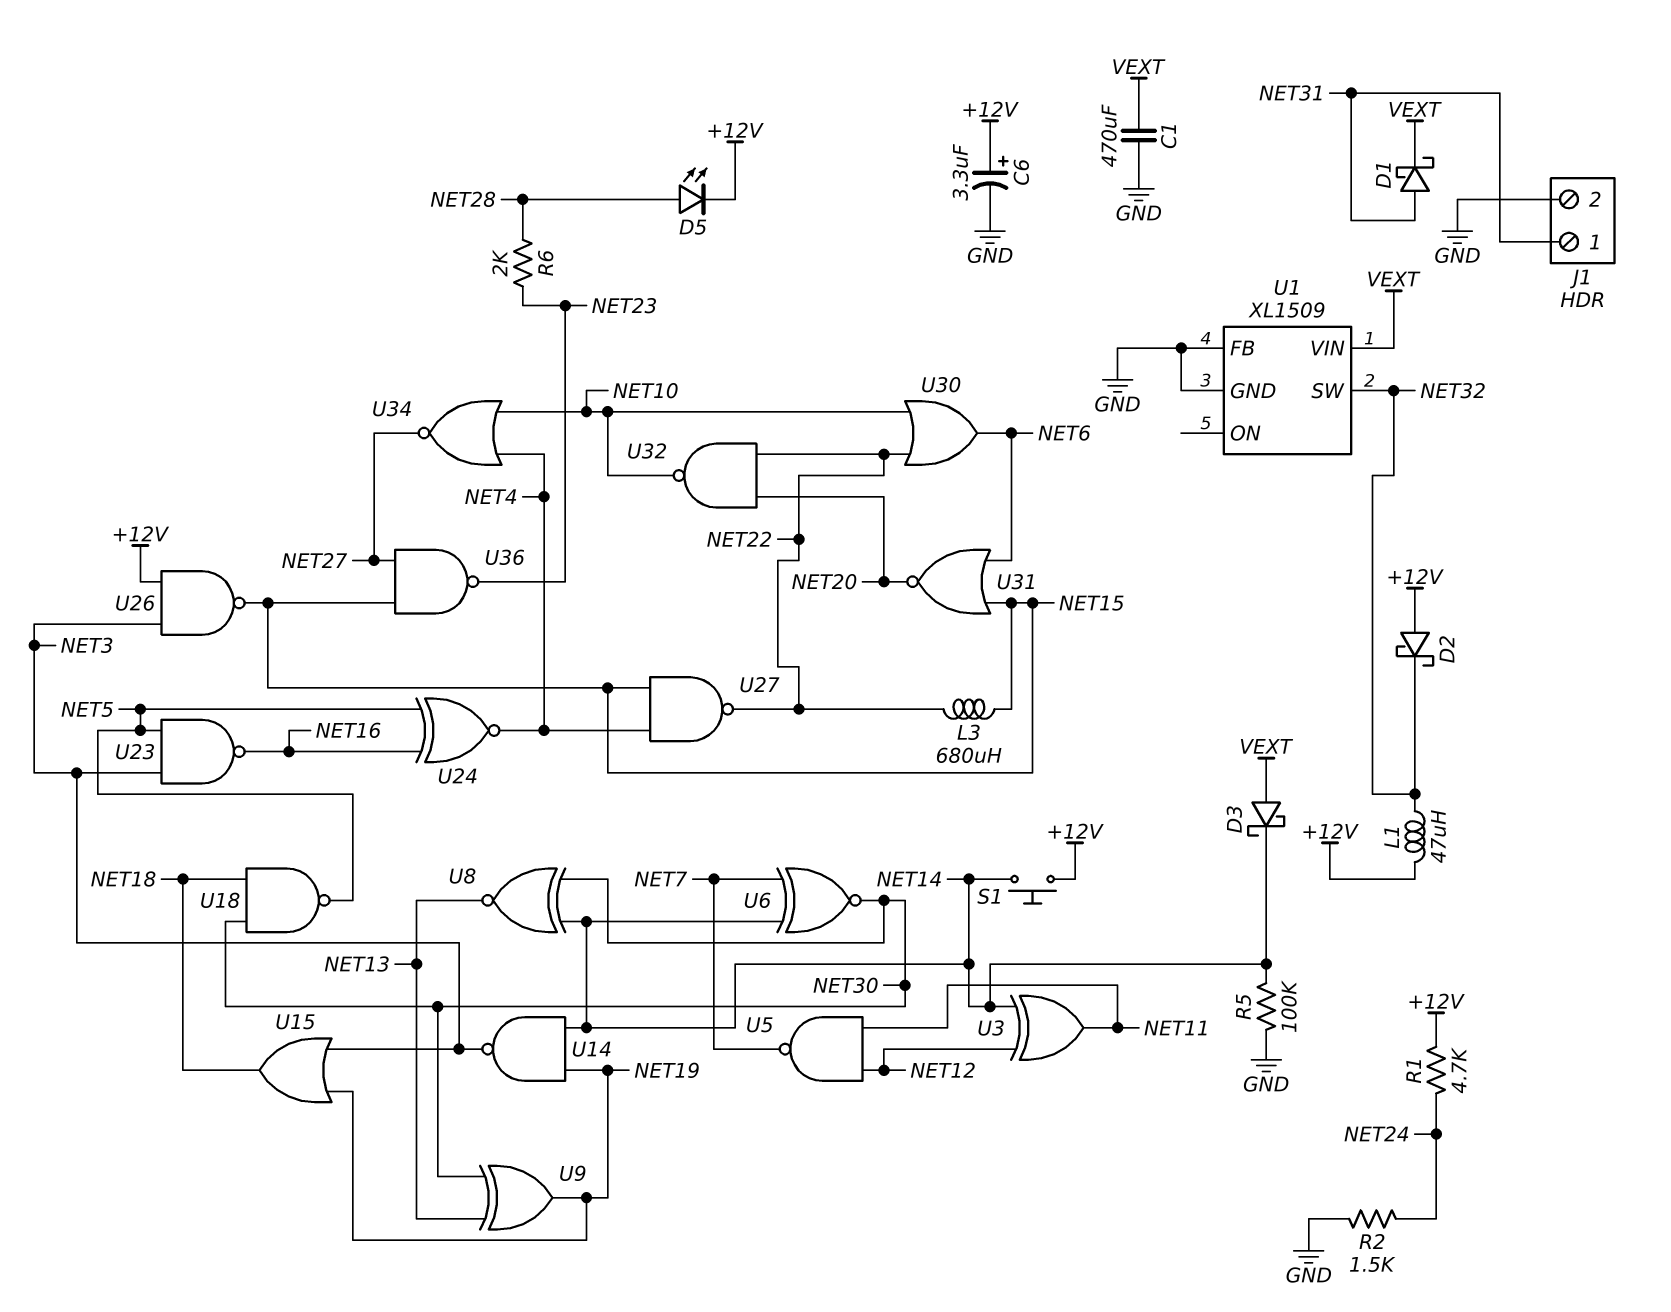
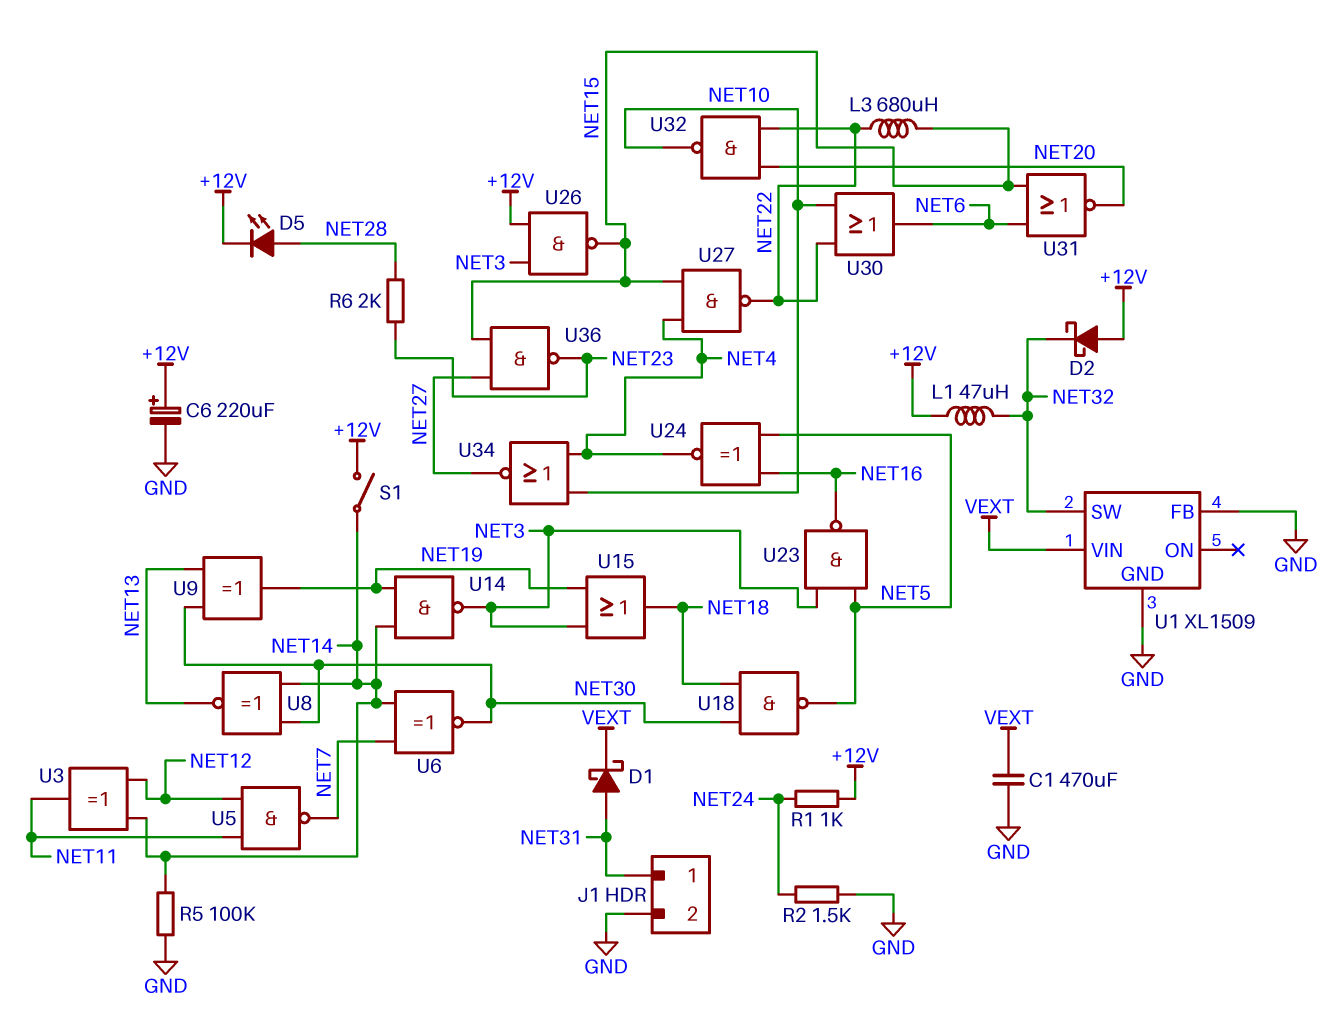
C6: 3.3uF (plus +12V, minus GND) -> 220uF (plus +12V, minus GND)
D3: schottky (A VEXT, K NET14) -> none
R1: 4.7k (+12V, NET24) -> 1k (+12V, NET24)
S1: button (+12V, NET14) -> switch (+12V, NET14)

